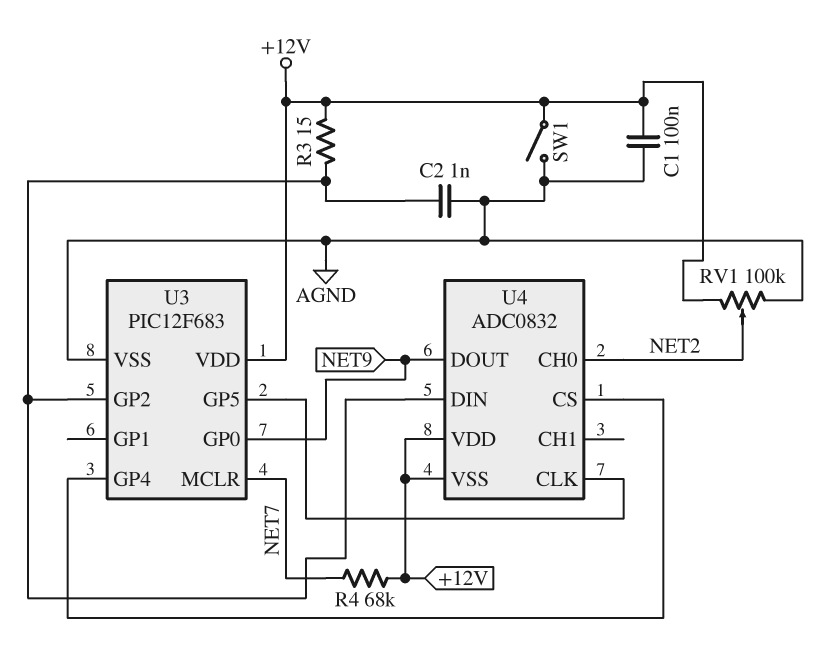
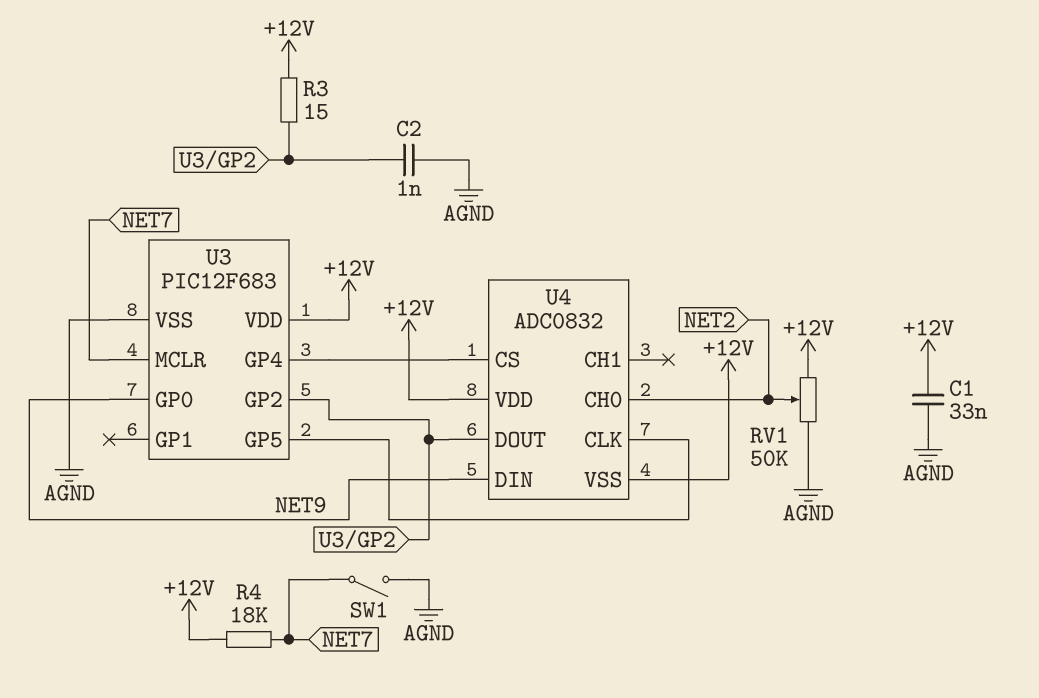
C1: 100nF (+12V, AGND) -> 33nF (+12V, AGND)
R4: 68k (+12V, NET7) -> 18k (+12V, NET7)
RV1: 100k (+12V, AGND, wiper NET2) -> 50k (+12V, AGND, wiper NET2)
SW1: switch (+12V, AGND) -> switch (AGND, NET7)
U4 pin DIN: U3/GP2 -> NET9
U4 pin DOUT: NET9 -> U3/GP2

